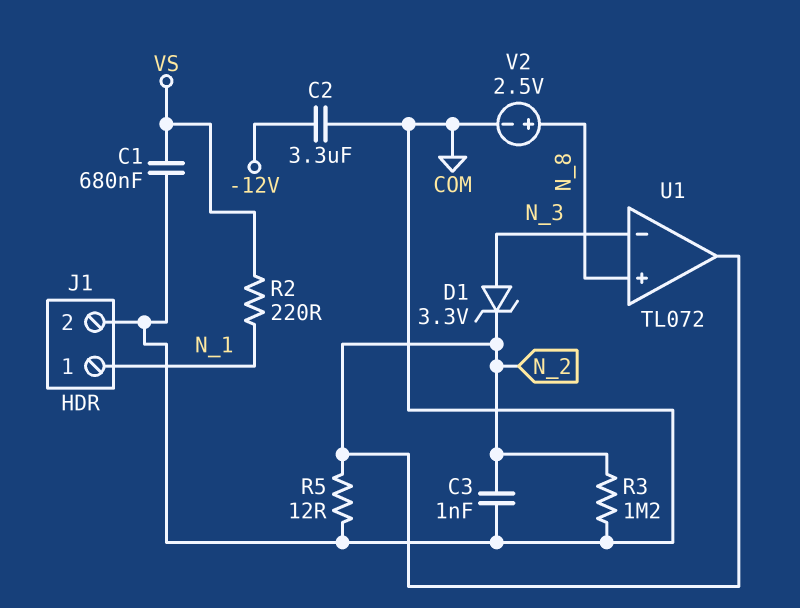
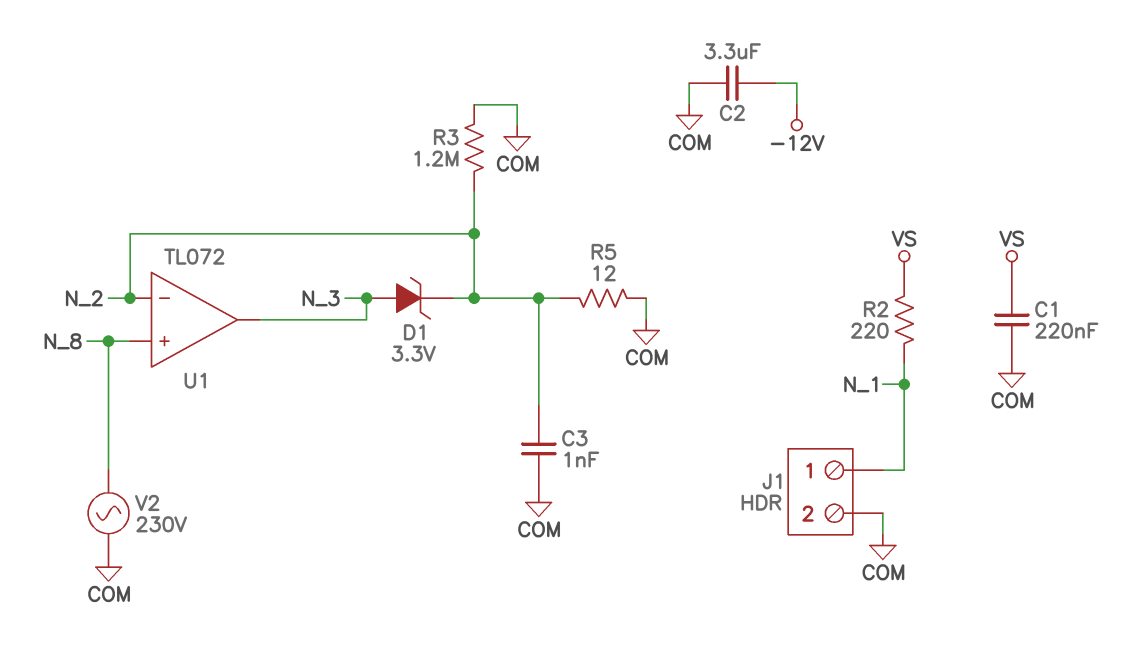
C1: 680nF (COM, VS) -> 220nF (COM, VS)
U1 pin in-: N_3 -> N_2
U1 pin out: N_2 -> N_3
V2: 2.5V (plus N_8, minus COM) -> AC 230V (COM, N_8)

